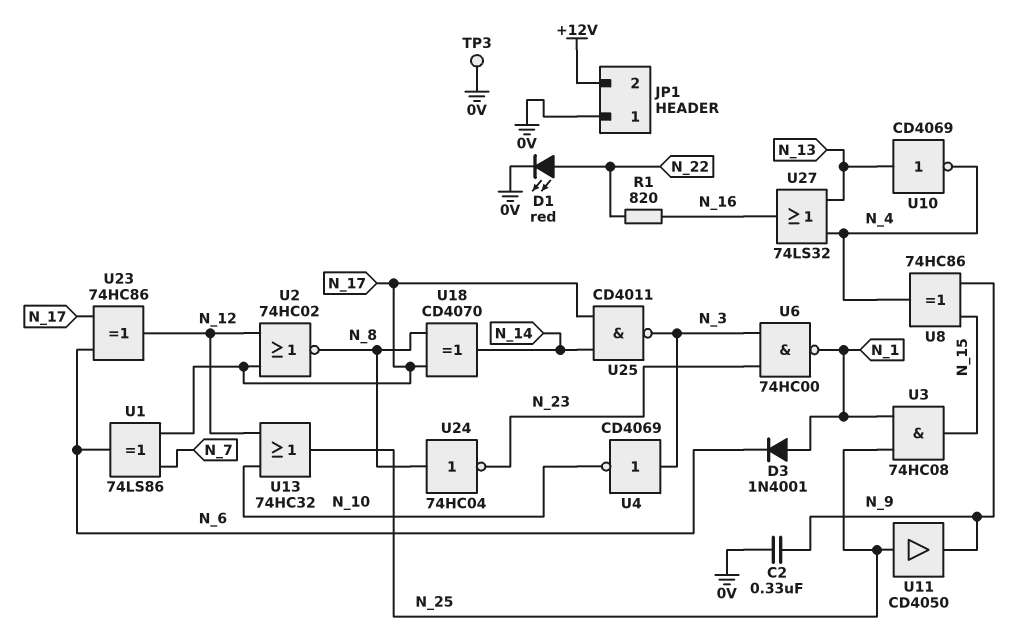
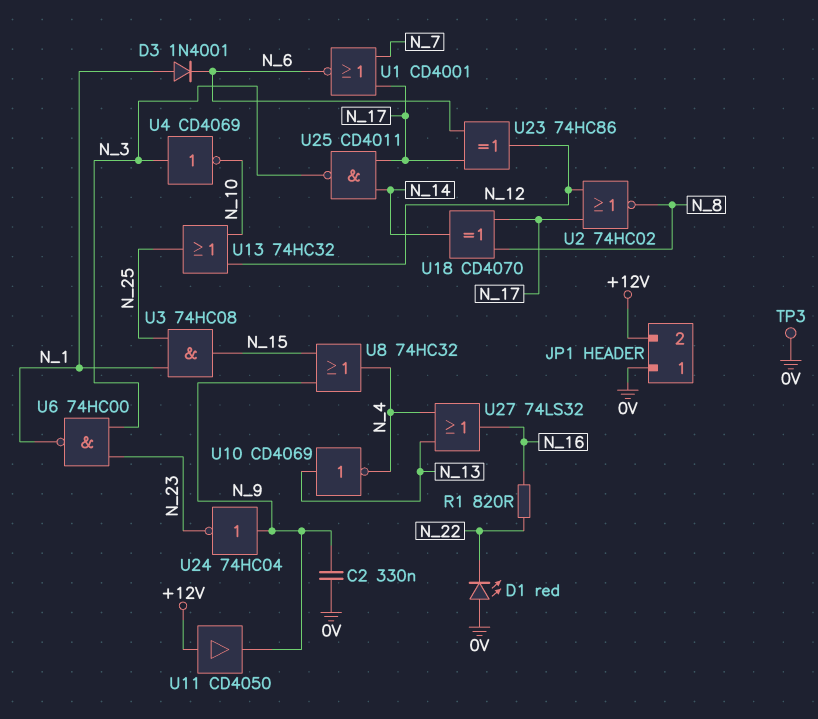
D1: LED red (A N_22, K 0V) -> LED red (A 0V, K N_22)
U1: XOR 74LS86 (in N_7, in N_17, out N_6) -> NOR CD4001 (in N_7, in N_17, out N_6)
U8: XOR 74HC86 (in N_9, in N_15, out N_4) -> OR 74HC32 (in N_9, in N_15, out N_4)
U11: buffer CD4050 (in N_25, out N_9) -> buffer CD4050 (in +12V, out N_9)
U24: NOT 74HC04 (in N_8, out N_23) -> NOT 74HC04 (in N_9, out N_23)

